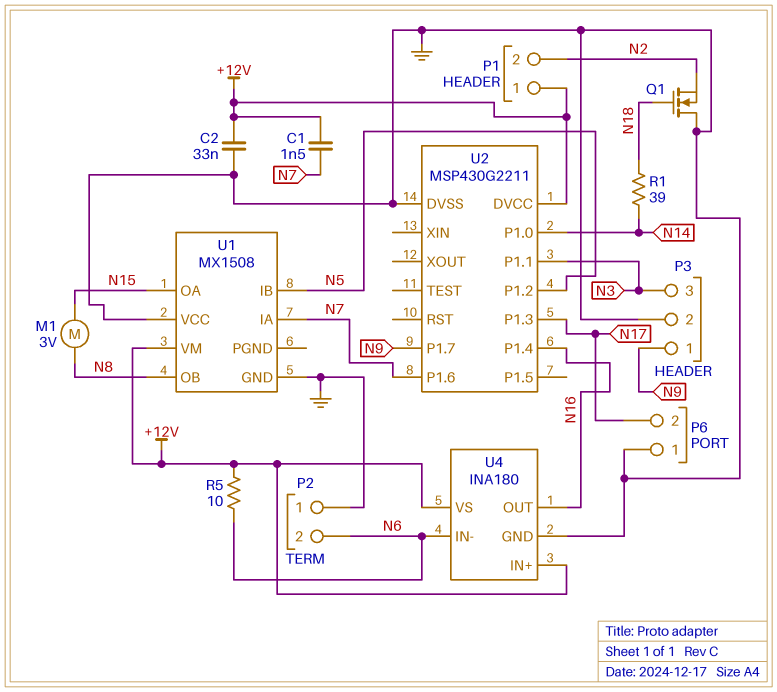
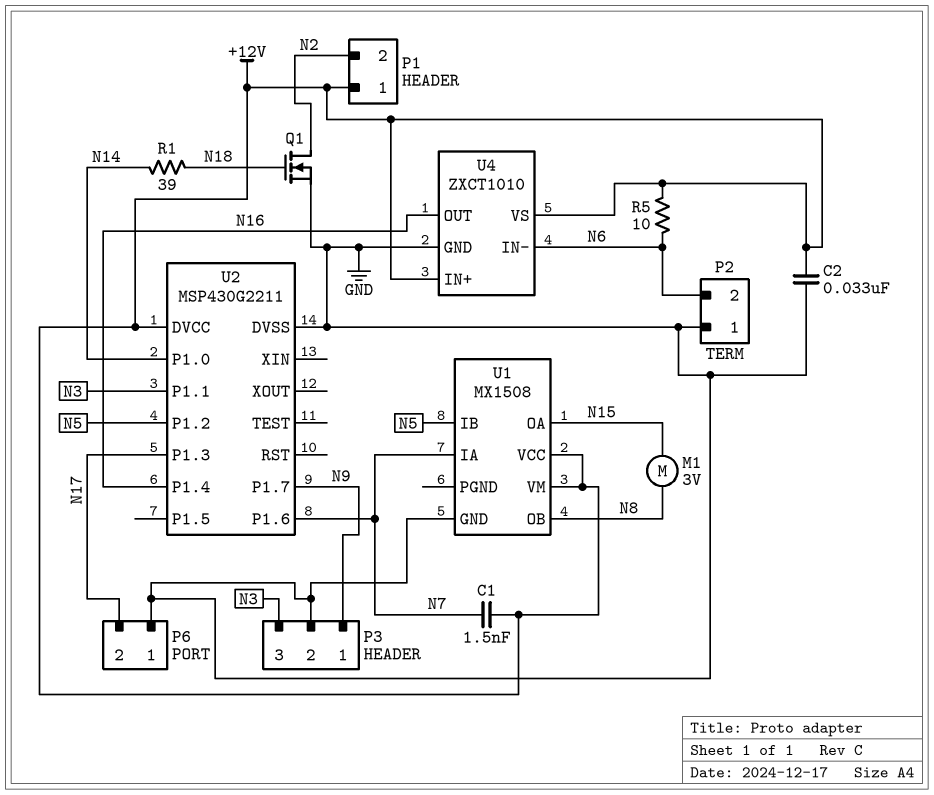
Q1: NMOS (G N18, D GND, S N2) -> NMOS (G N18, D N2, S GND)
U1 pin VCC: GND -> +12V
U4: INA180 -> ZXCT1010

